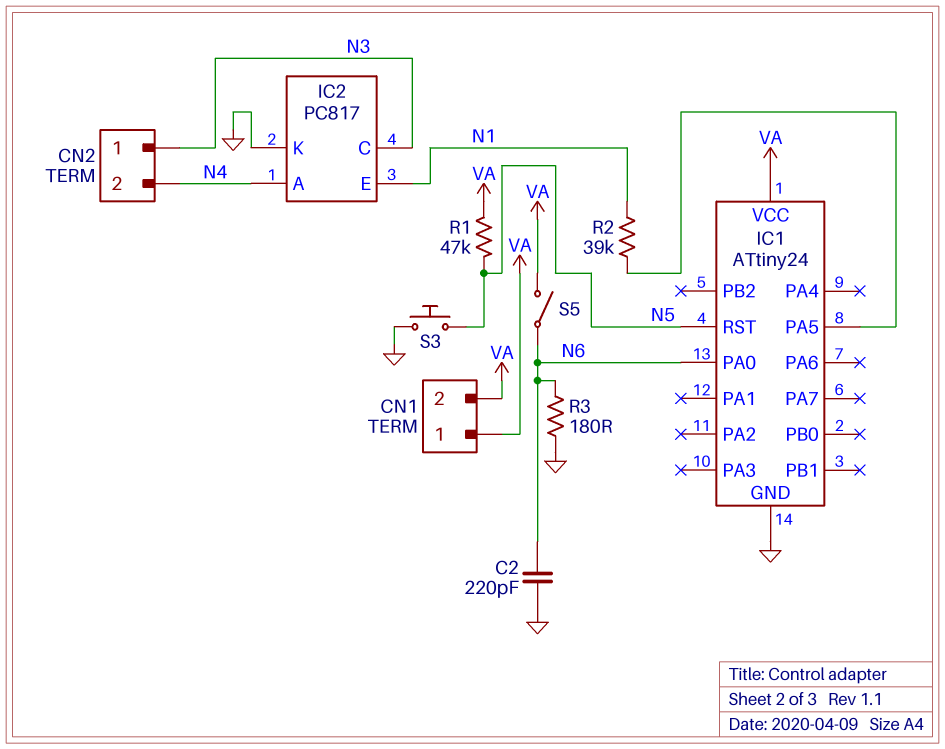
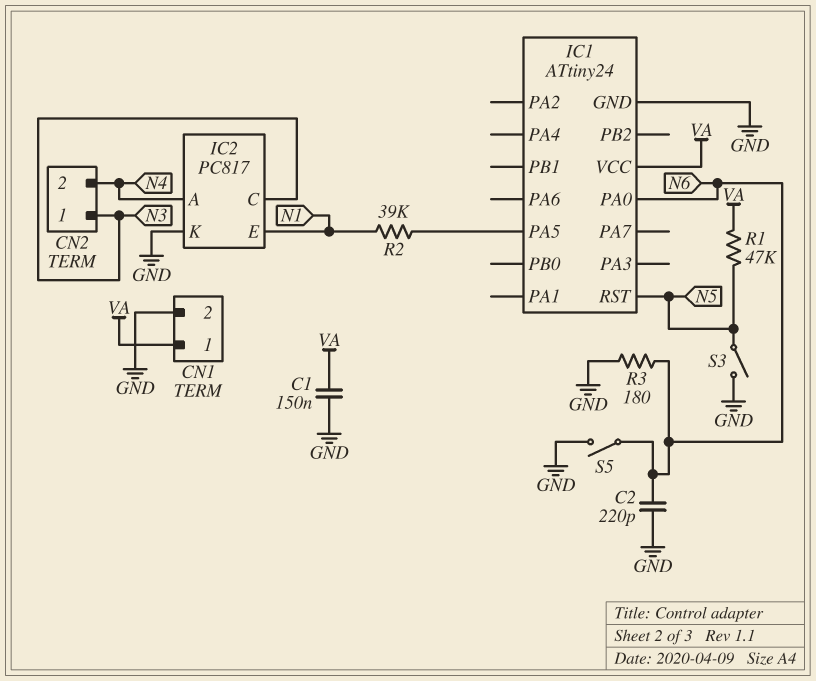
C1: none -> 150nF (GND, VA)
CN1 pin 2: VA -> GND
S3: button (GND, N5) -> switch (GND, N5)
S5: switch (N6, VA) -> switch (GND, N6)

